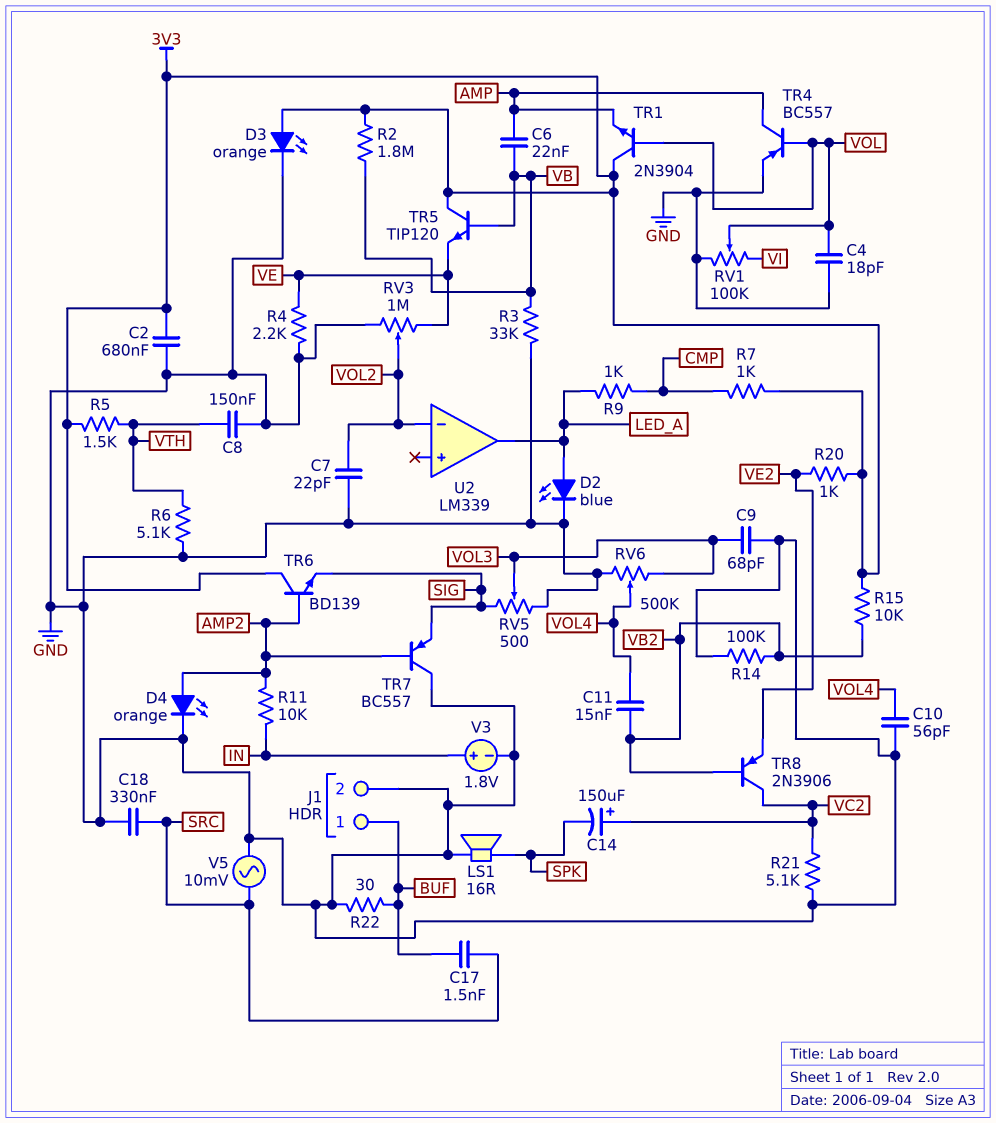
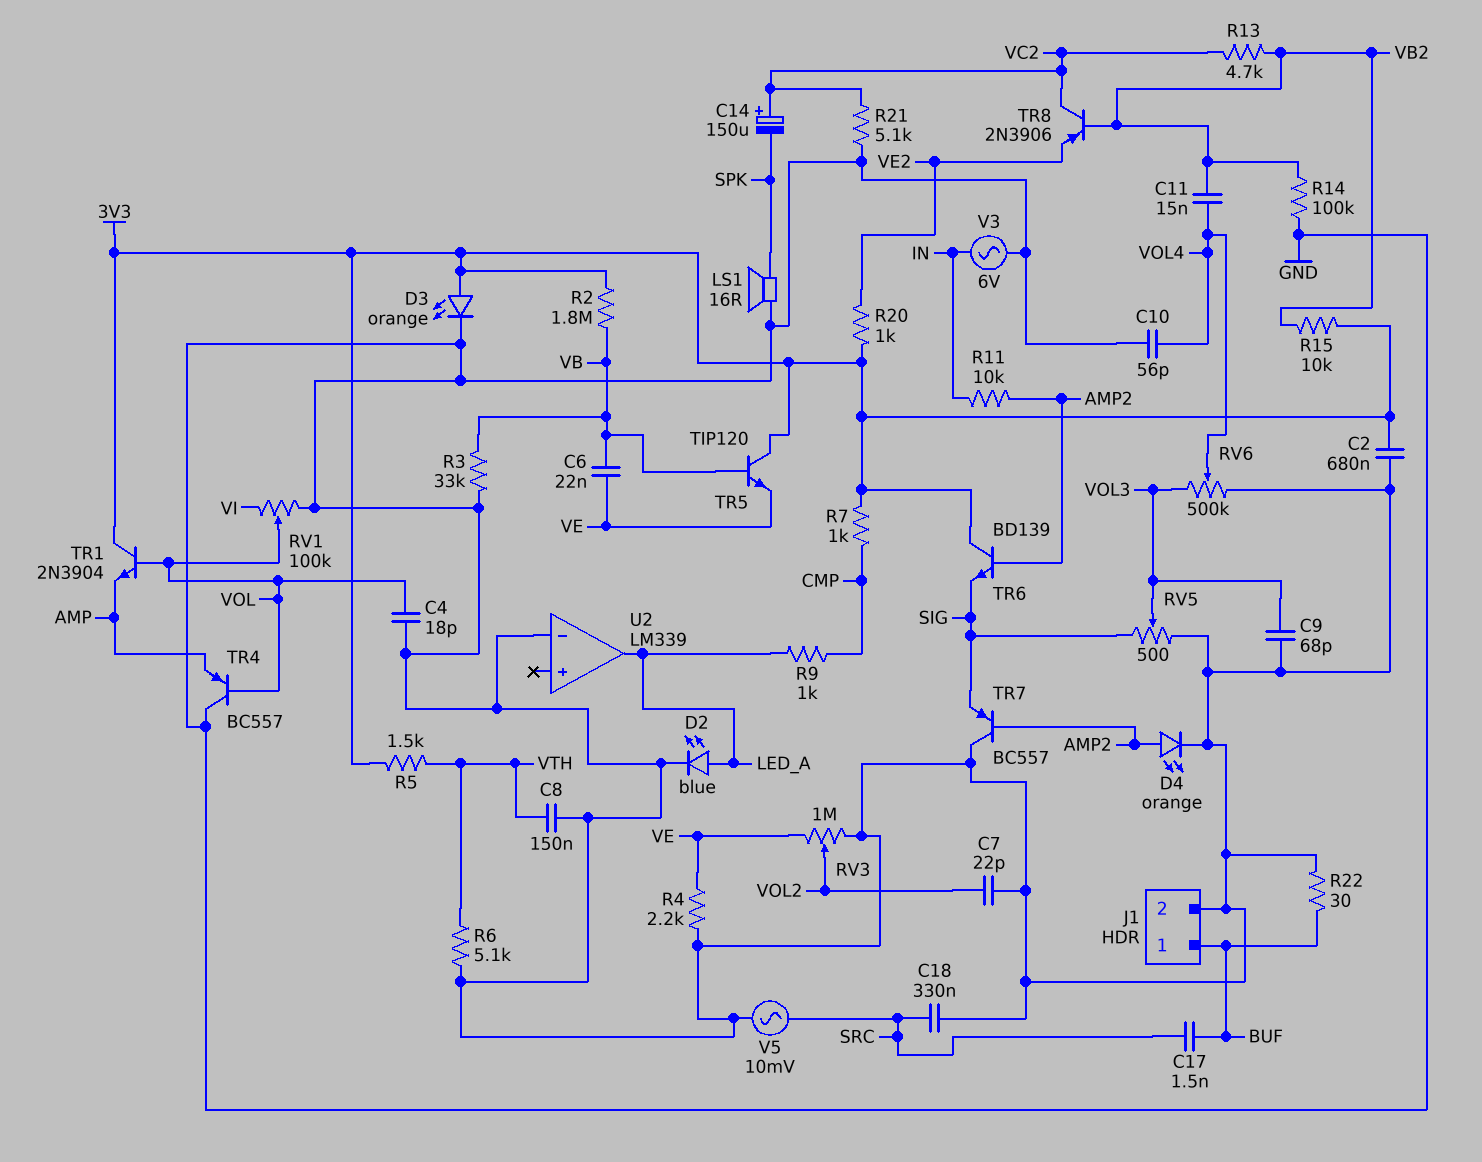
C6: 22nF (AMP, VB) -> 22nF (VB, VE)
R13: none -> 4.7k (VB2, VC2)
TR4: PNP BC557 (B VOL, C AMP, E GND) -> PNP BC557 (B VOL, C GND, E AMP)
U2 pin in-: VOL2 -> GND
V3: 1.8V (plus IN, minus GND) -> AC 6V (GND, IN)

